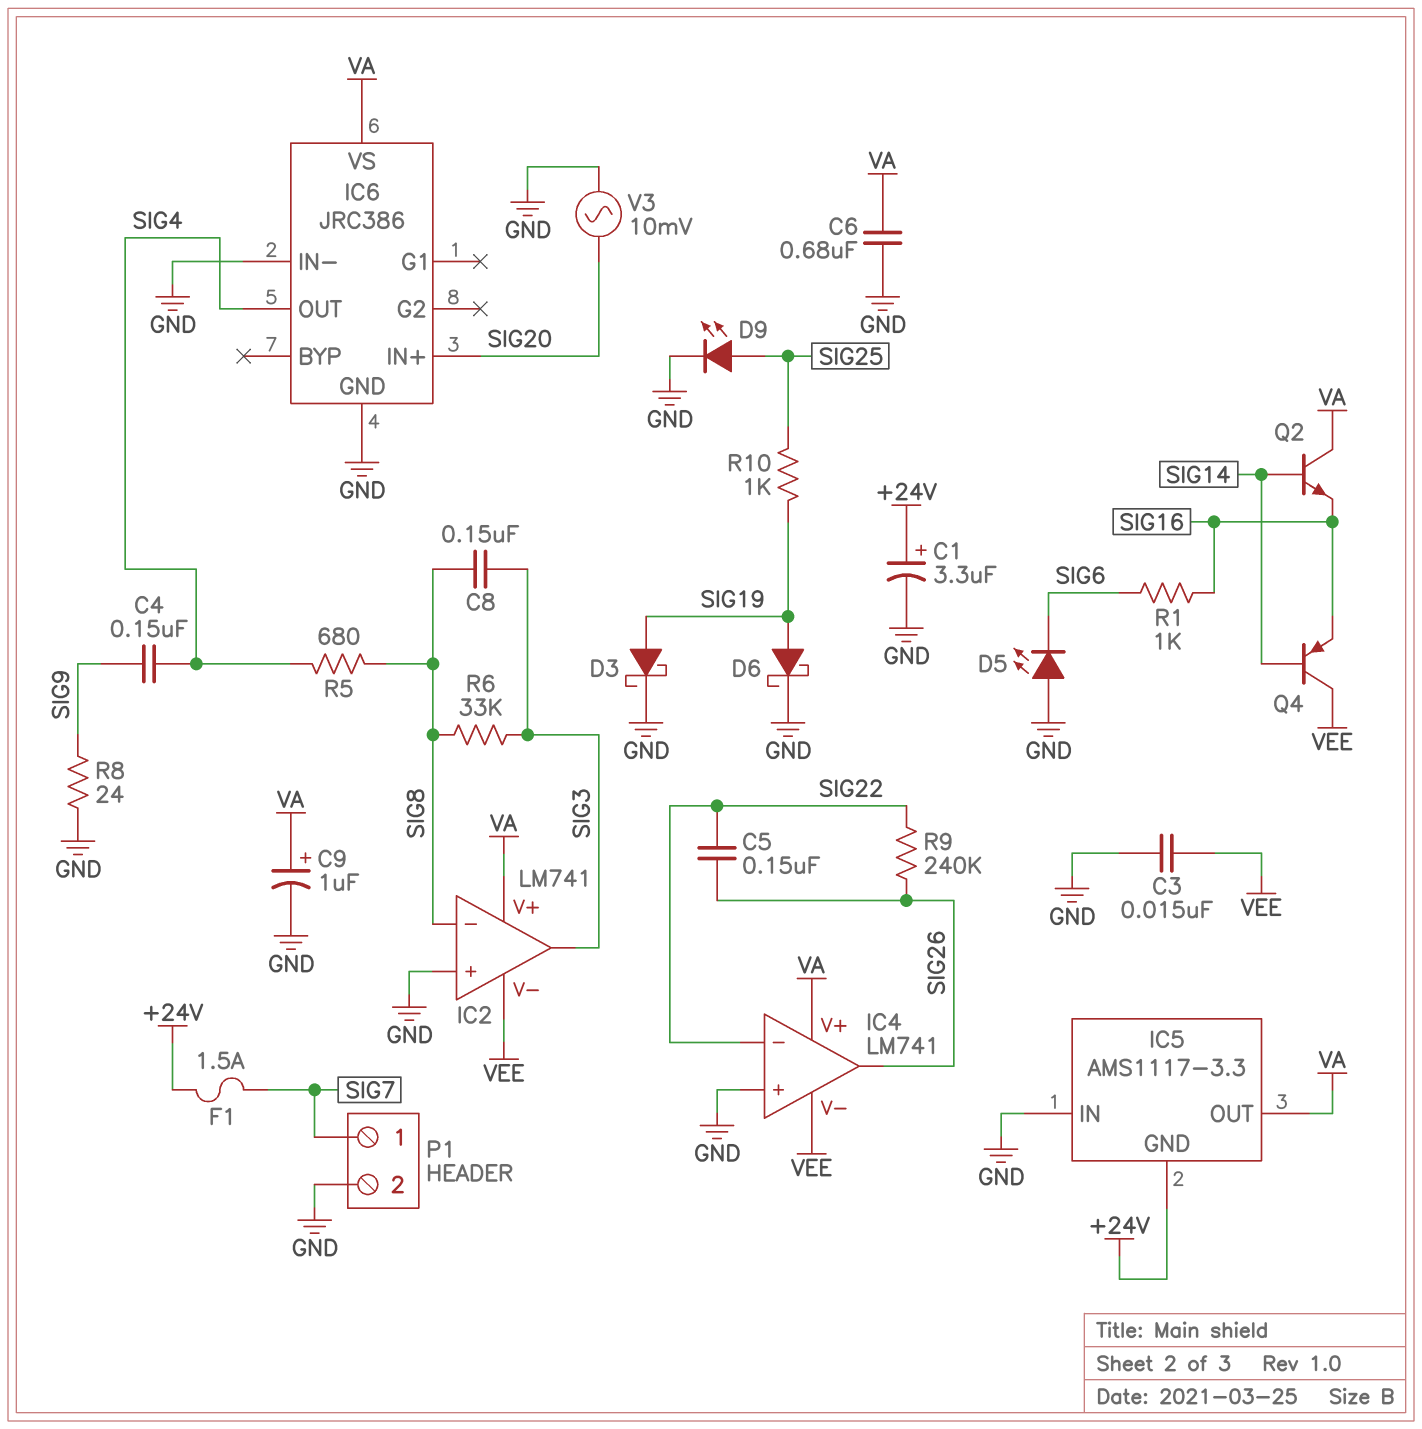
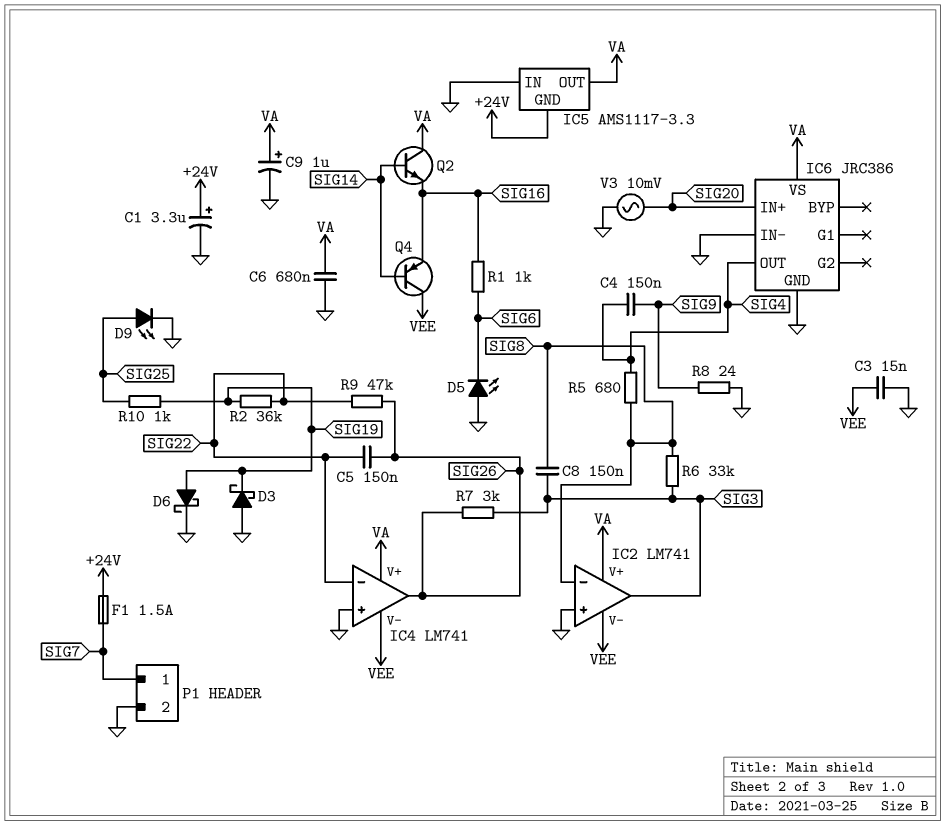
D3: schottky (A SIG19, K GND) -> schottky (A GND, K SIG19)
R2: none -> 36k (SIG19, SIG22)
R7: none -> 3k (SIG3, SIG26)
R9: 240k (SIG22, SIG26) -> 47k (SIG22, SIG26)

